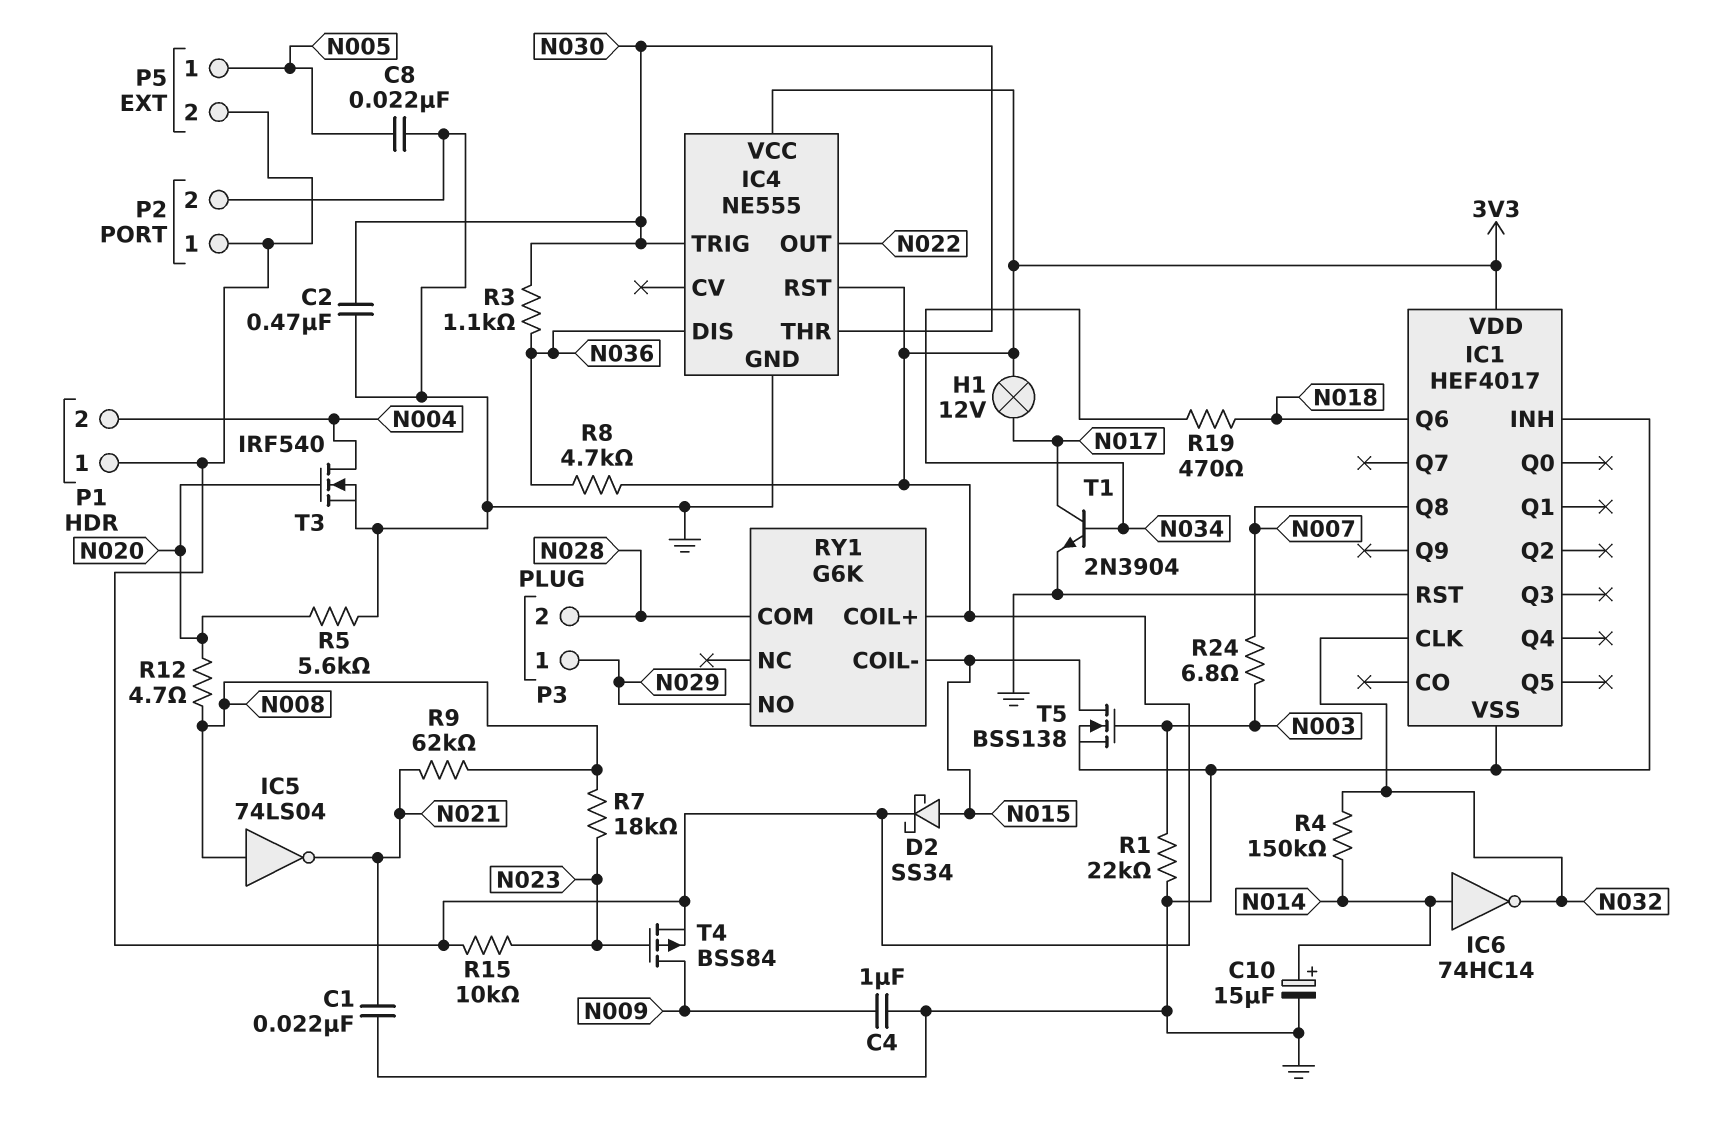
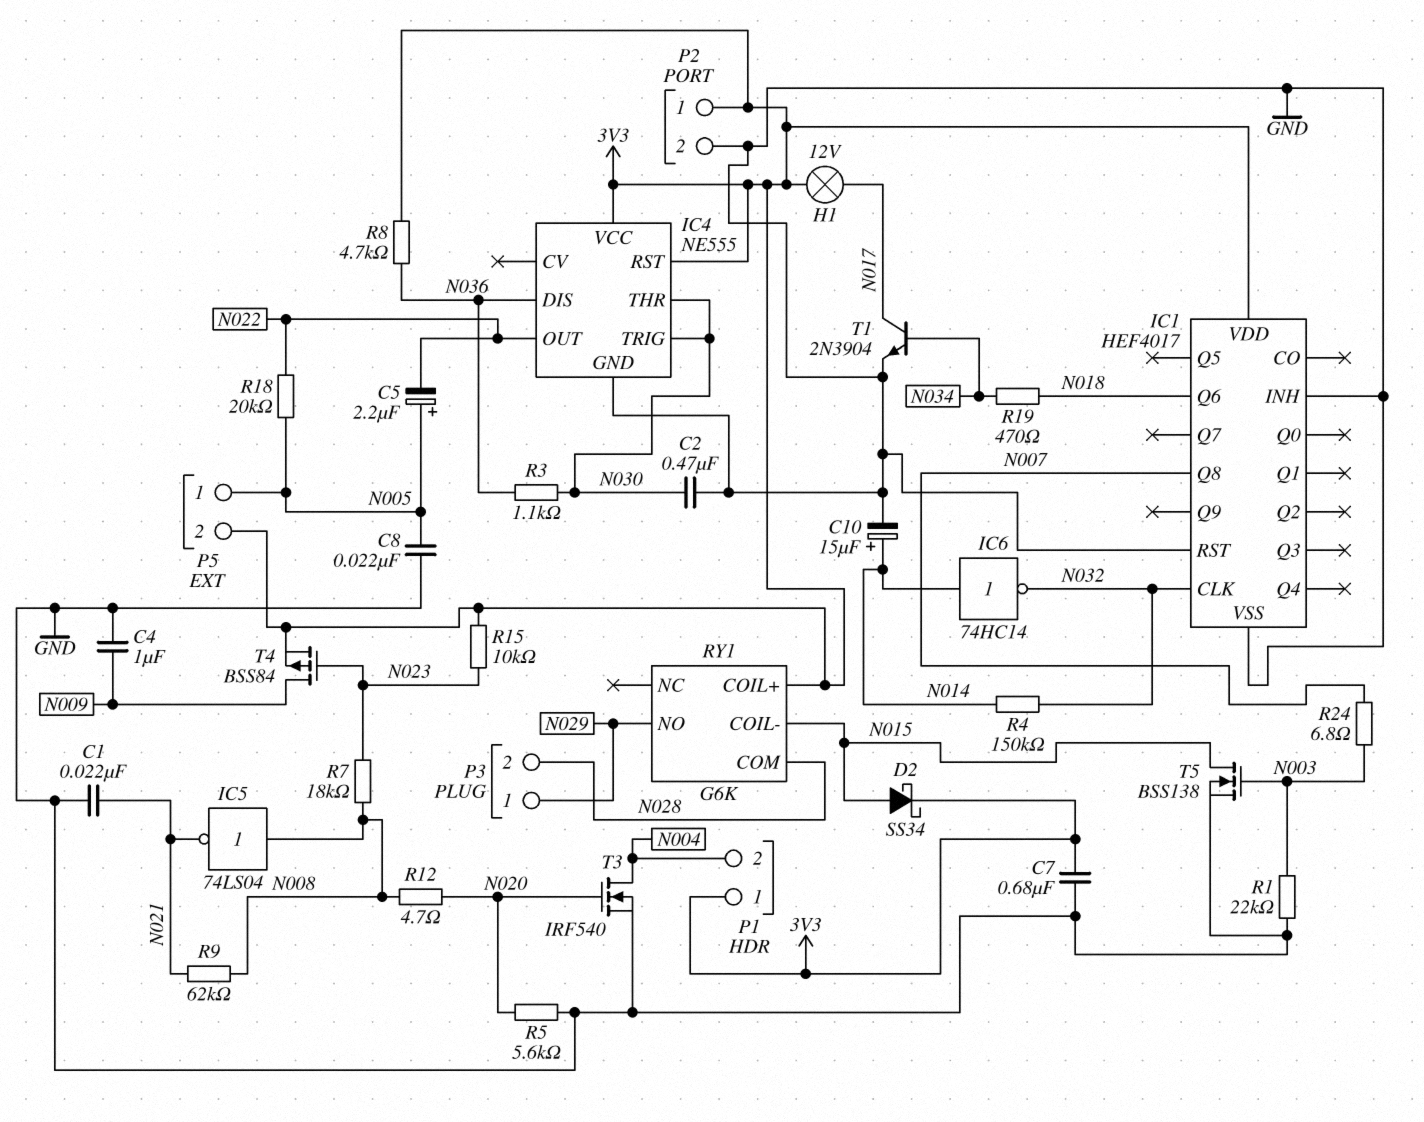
C5: none -> 2.2uF (plus N005, minus N022)
C7: none -> 680nF (3V3, GND)
R18: none -> 20k (N005, N022)

